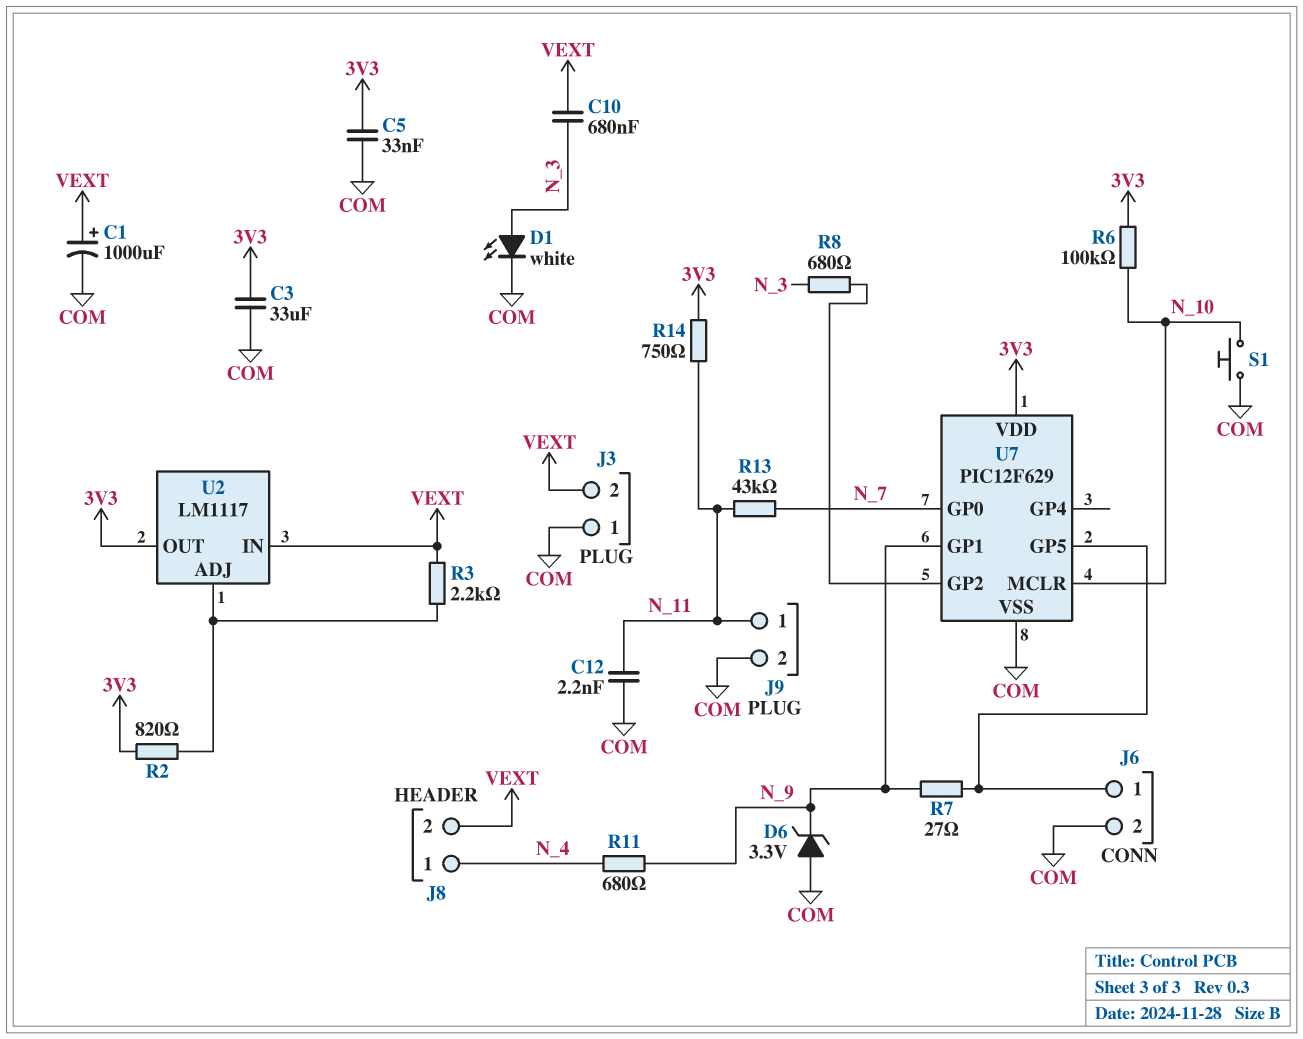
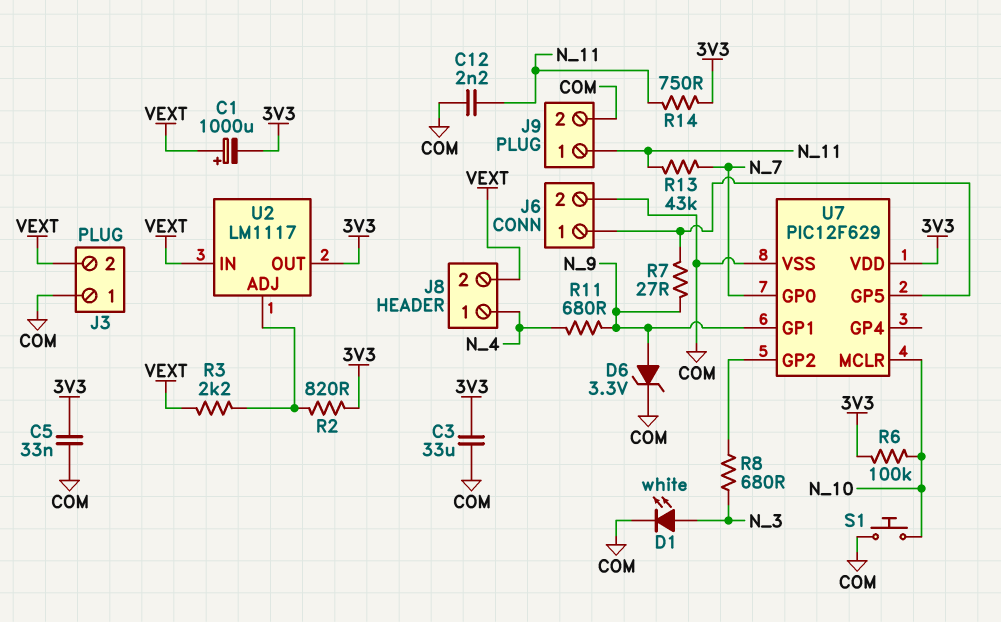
C1: 1000uF (plus VEXT, minus COM) -> 1000uF (plus VEXT, minus 3V3)
C10: 680nF (N_3, VEXT) -> none
D6: zener 3.3V (A COM, K N_9) -> zener 3.3V (A N_9, K COM)

